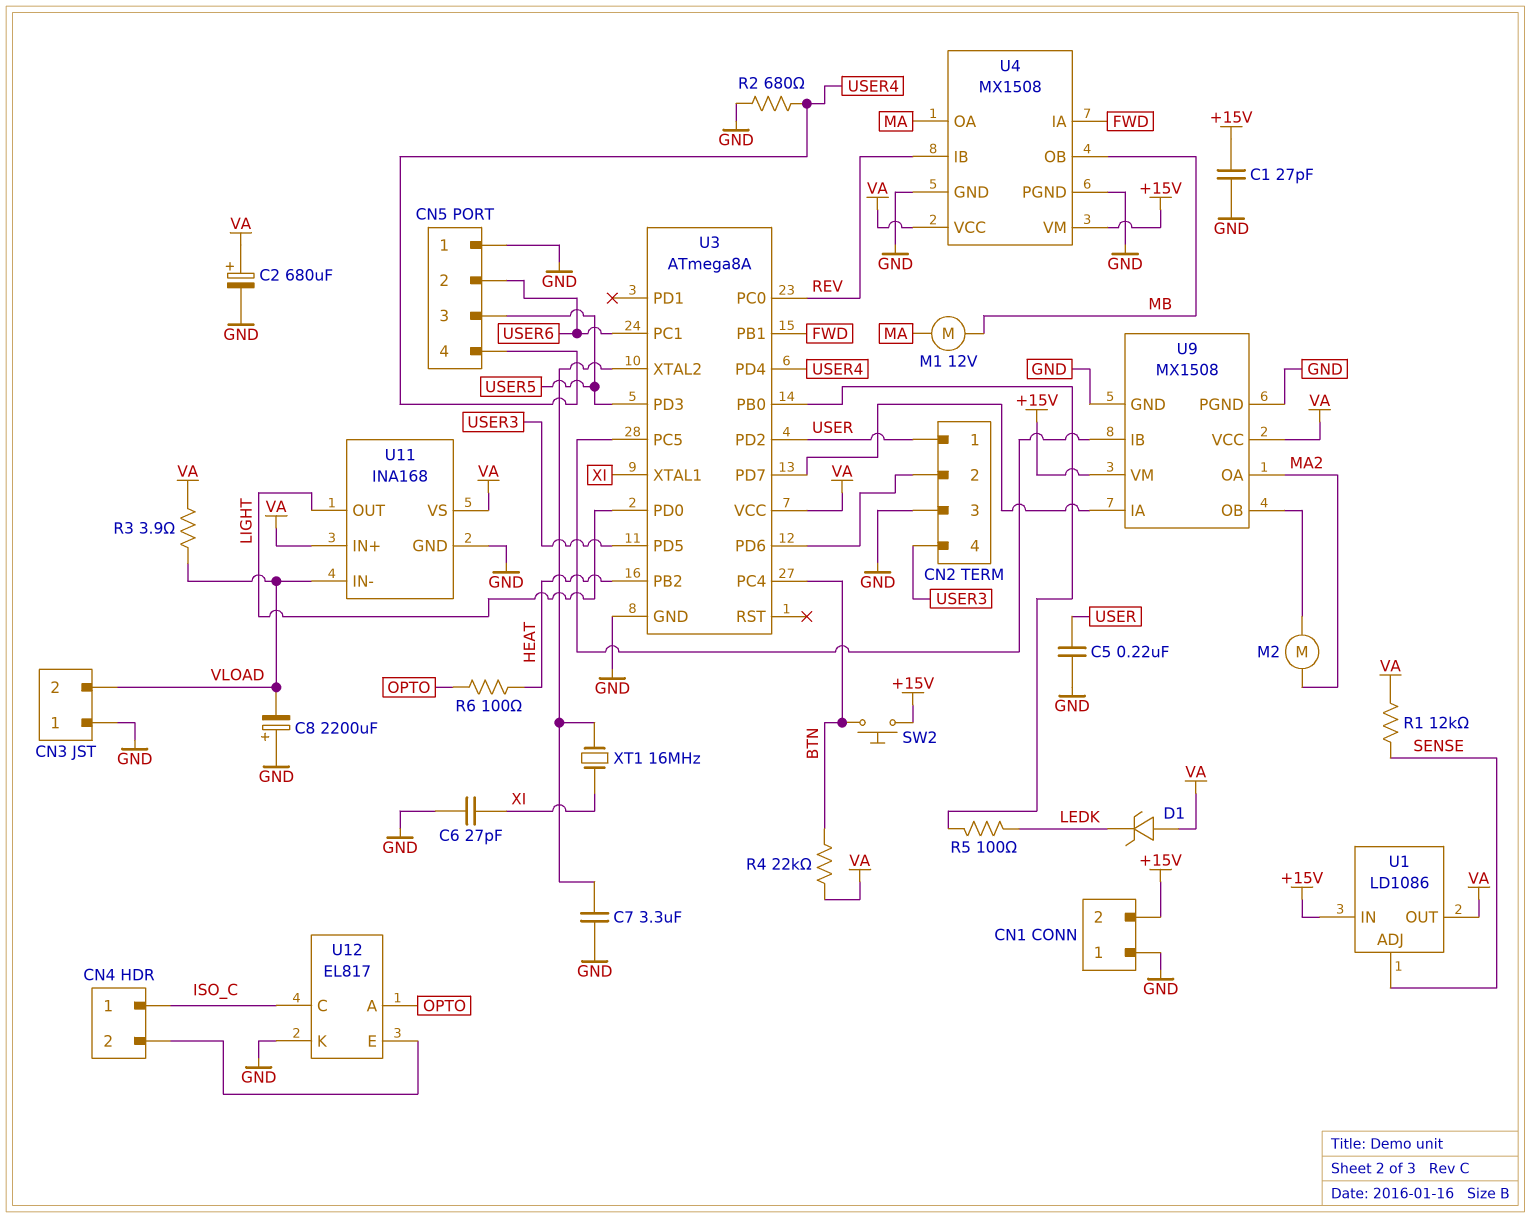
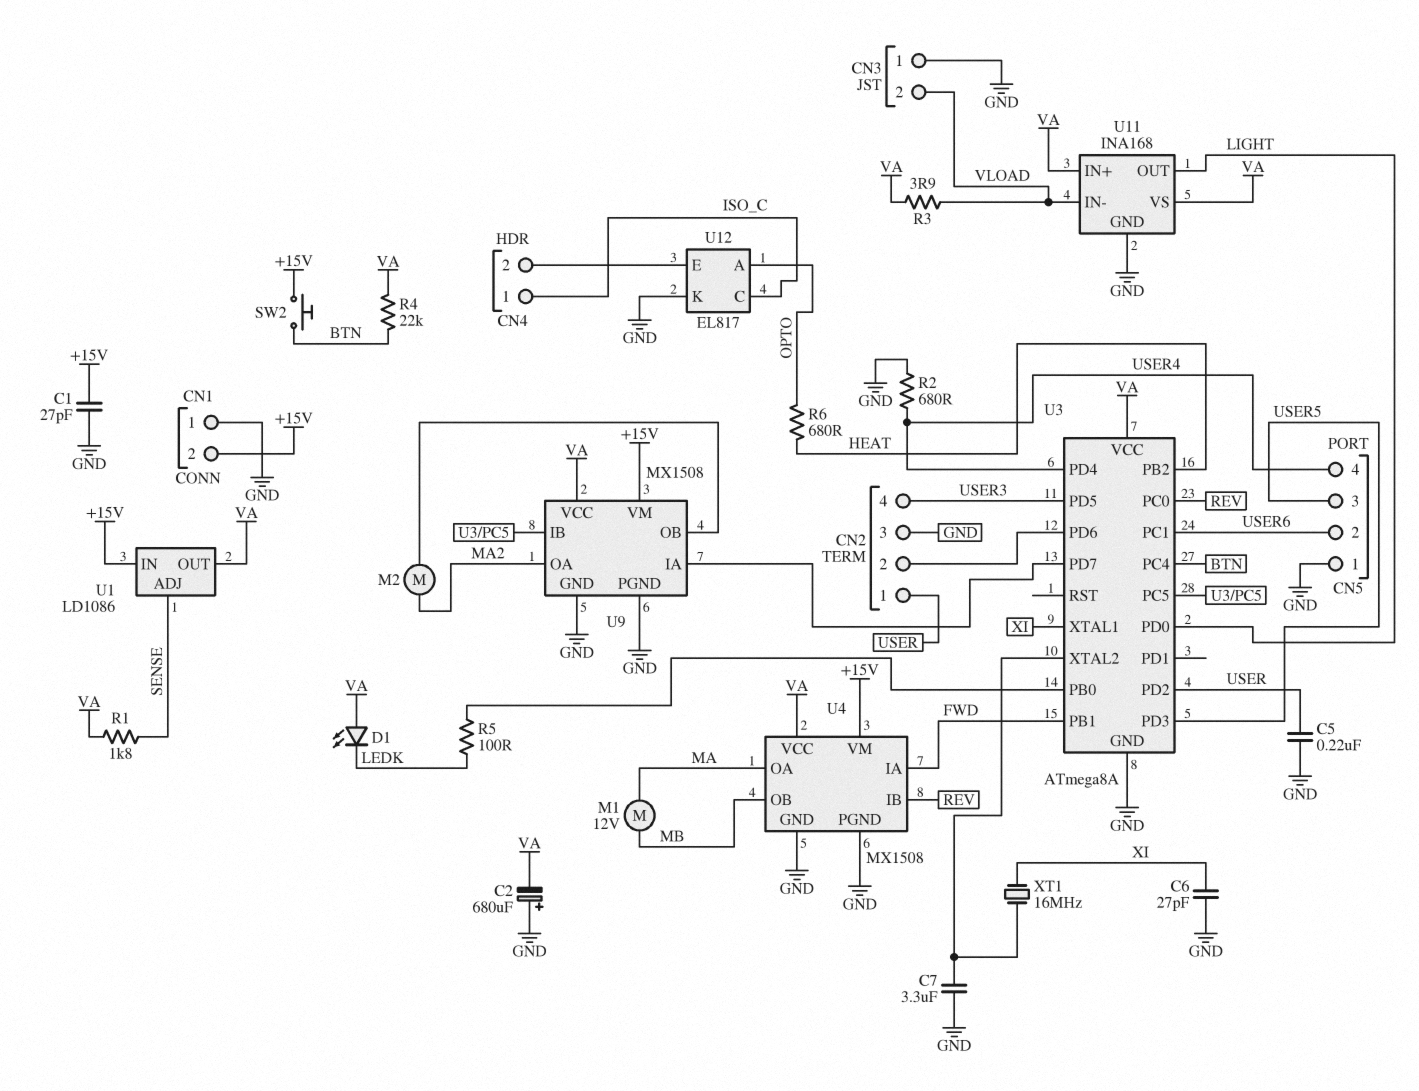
C2: 680uF (plus VA, minus GND) -> 680uF (plus GND, minus VA)
C8: 2200uF (plus GND, minus VLOAD) -> none
D1: zener (A VA, K LEDK) -> LED (A VA, K LEDK)
R1: 12k (SENSE, VA) -> 1.8k (SENSE, VA)
R6: 100 (HEAT, OPTO) -> 680 (HEAT, OPTO)

